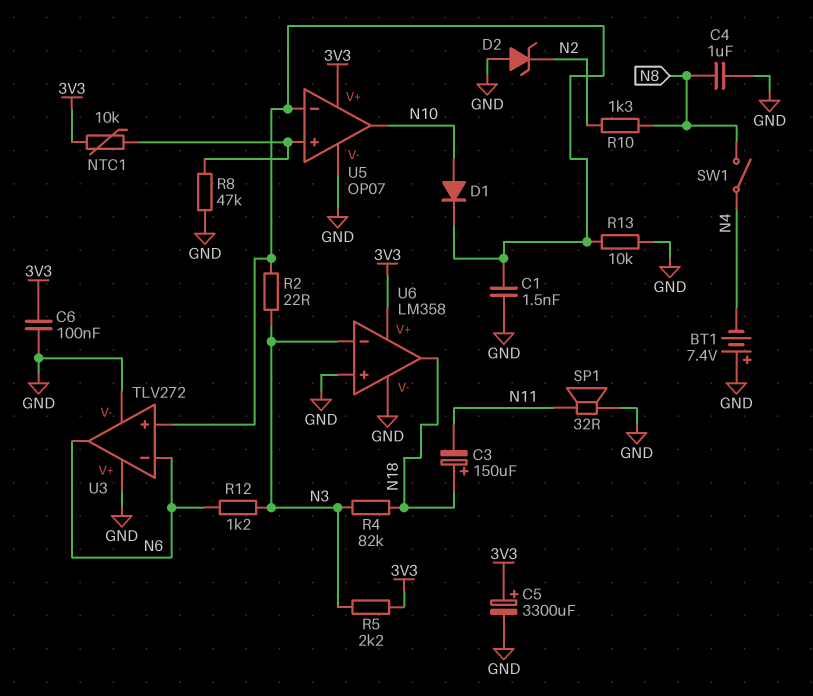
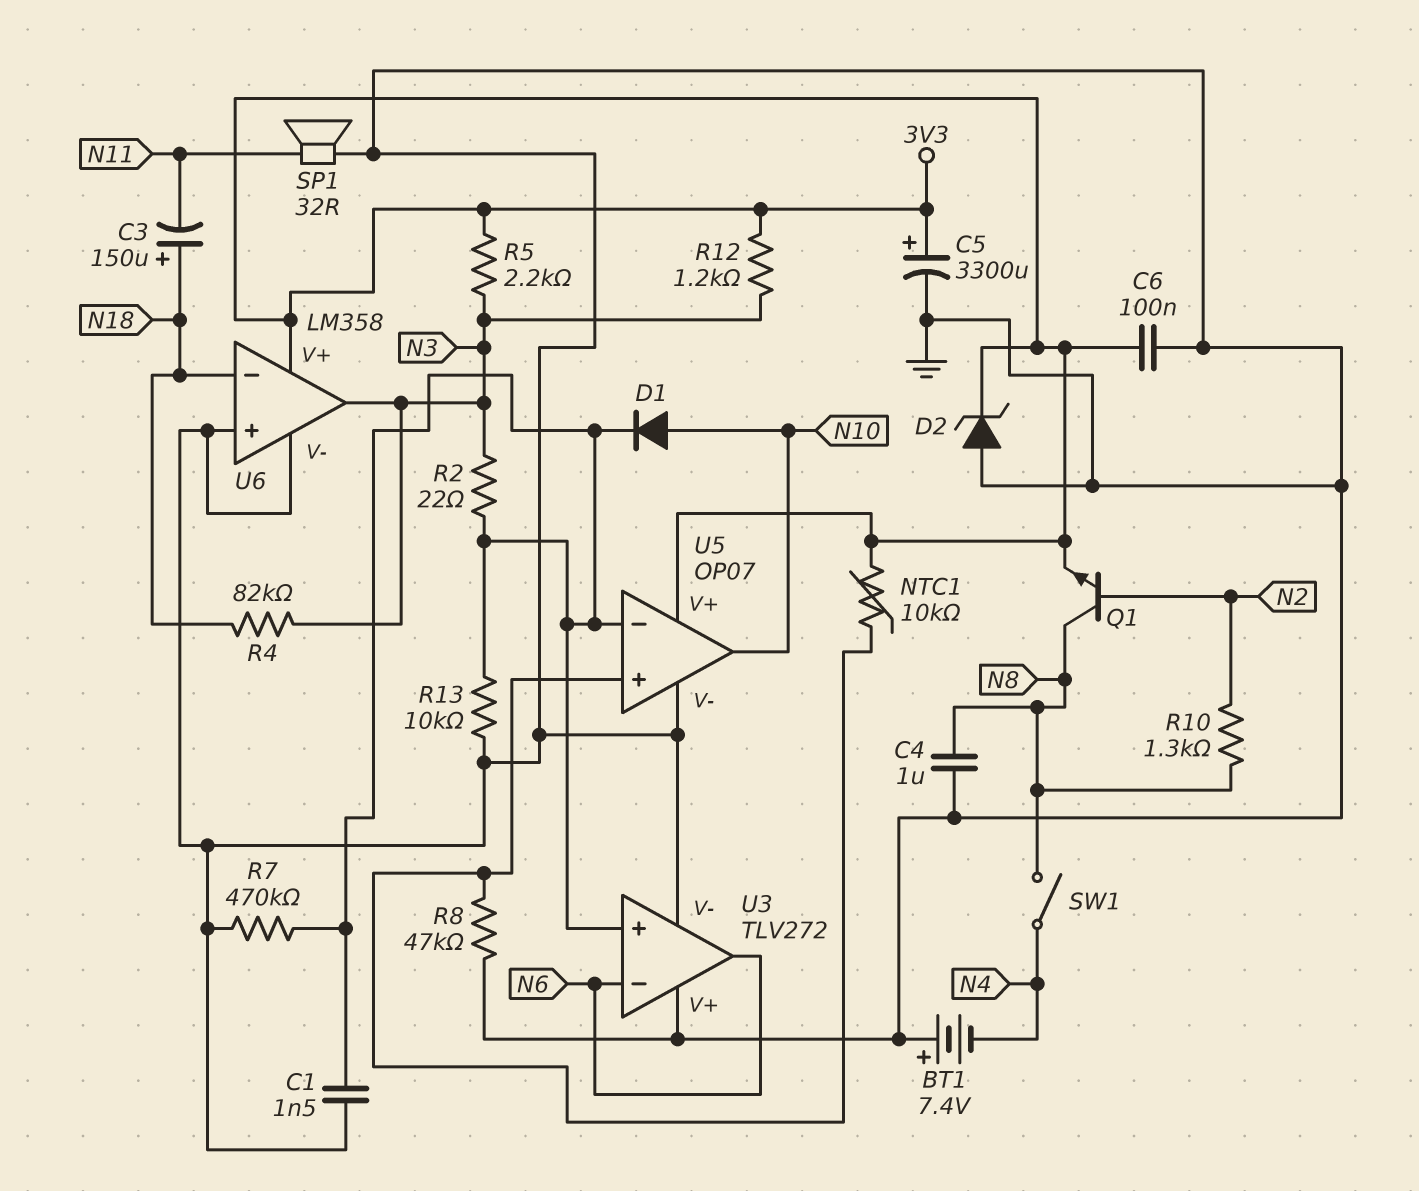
D2: zener (A GND, K N2) -> zener (A GND, K 3V3)
Q1: none -> NPN (B N2, C N8, E 3V3)
R7: none -> 470k (GND, U3/in+)
R12: 1.2k (N3, N6) -> 1.2k (3V3, N3)
U6 pin in-: N3 -> N18
U6 pin out: N18 -> N3

